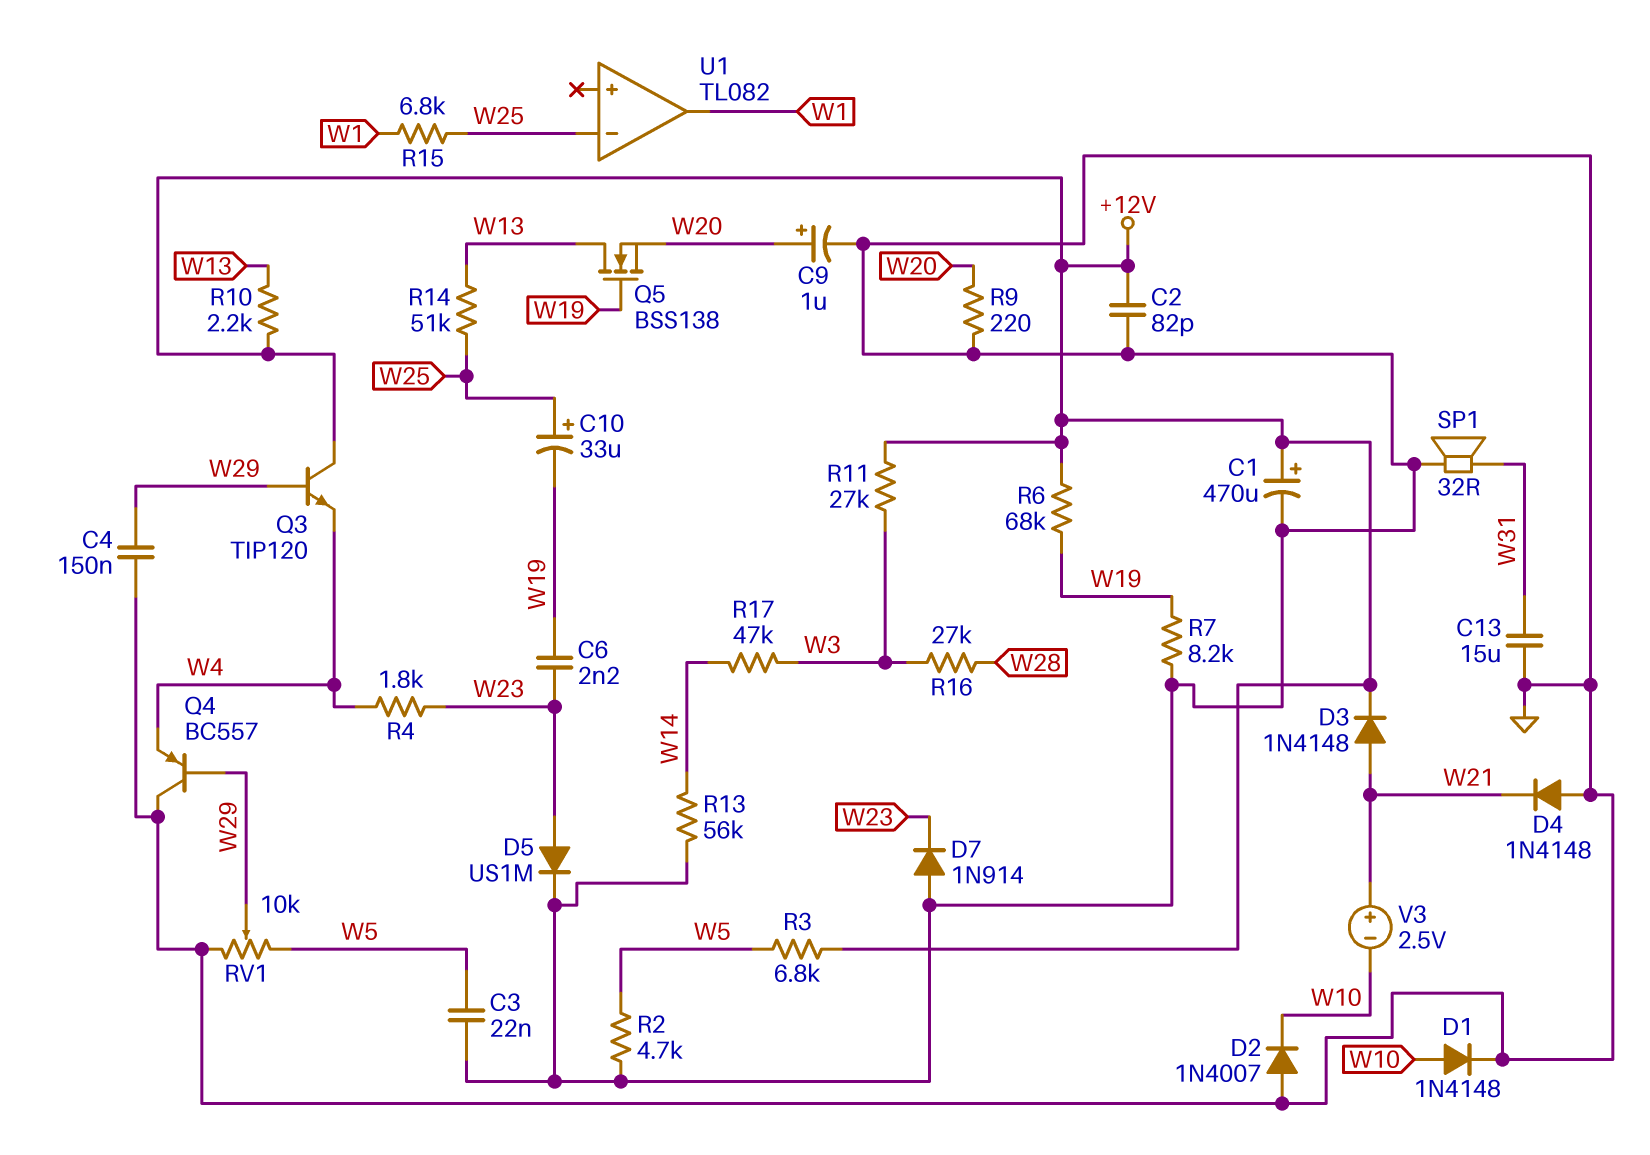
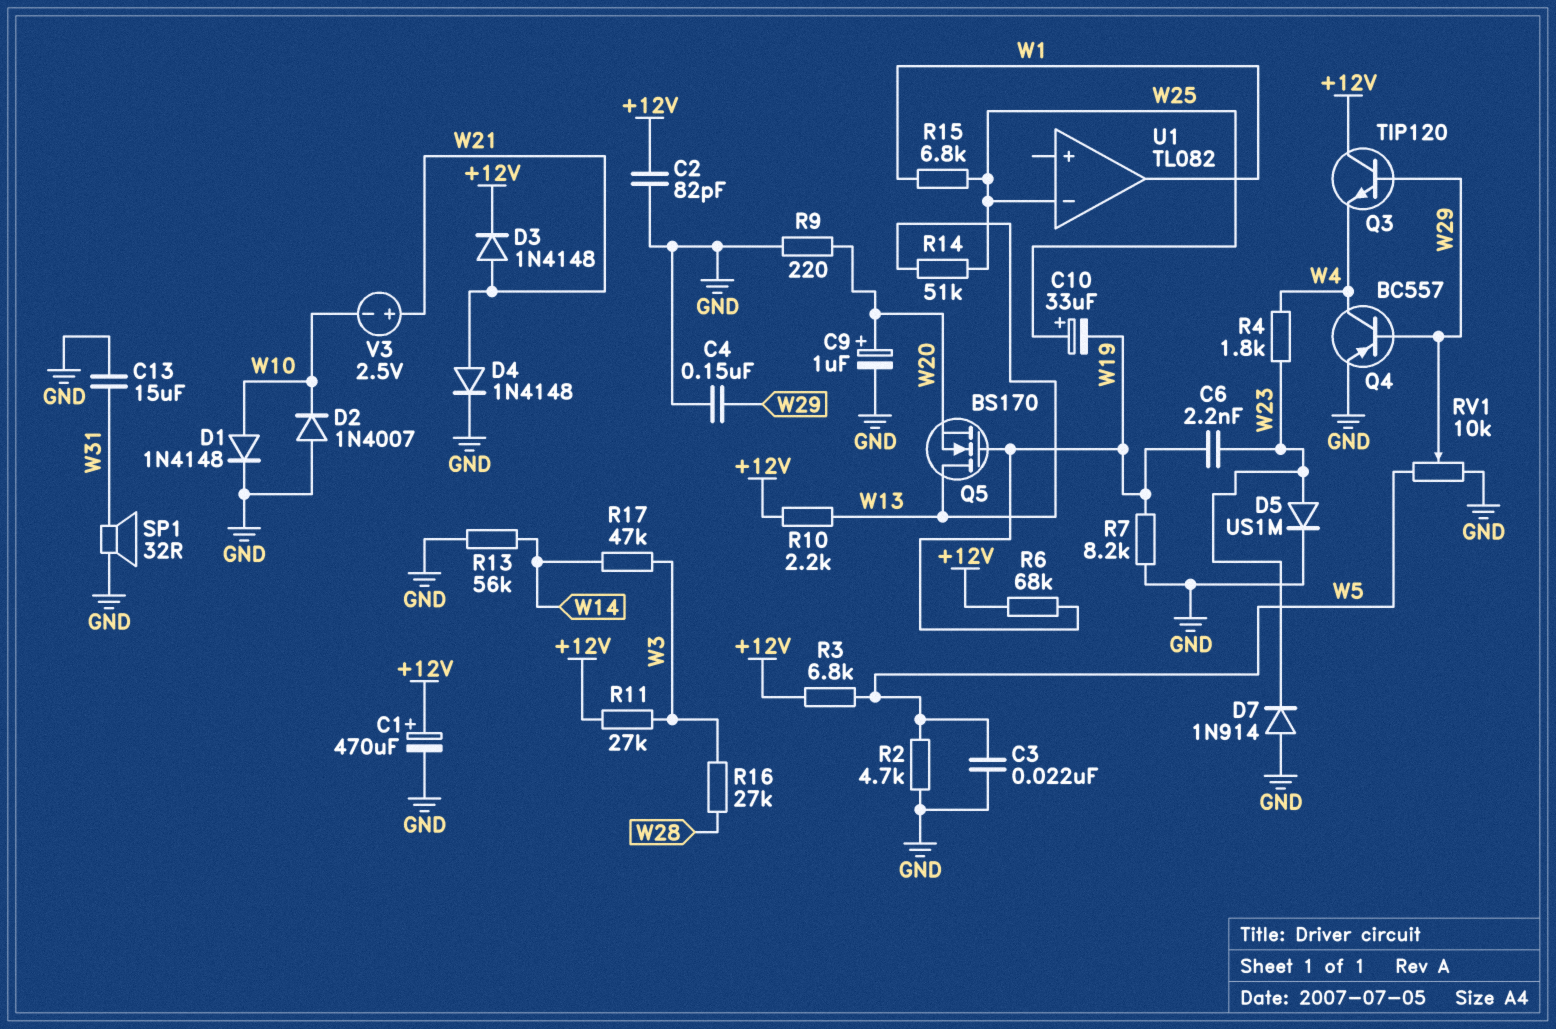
D4: diode 1N4148 (A GND, K W21) -> diode 1N4148 (A W21, K GND)
Q4: PNP BC557 (B W29, C GND, E W4) -> PNP BC557 (B W29, C W4, E GND)
Q5: NMOS BSS138 (G W19, D W13, S W20) -> NMOS BS170 (G W19, D W13, S W20)

